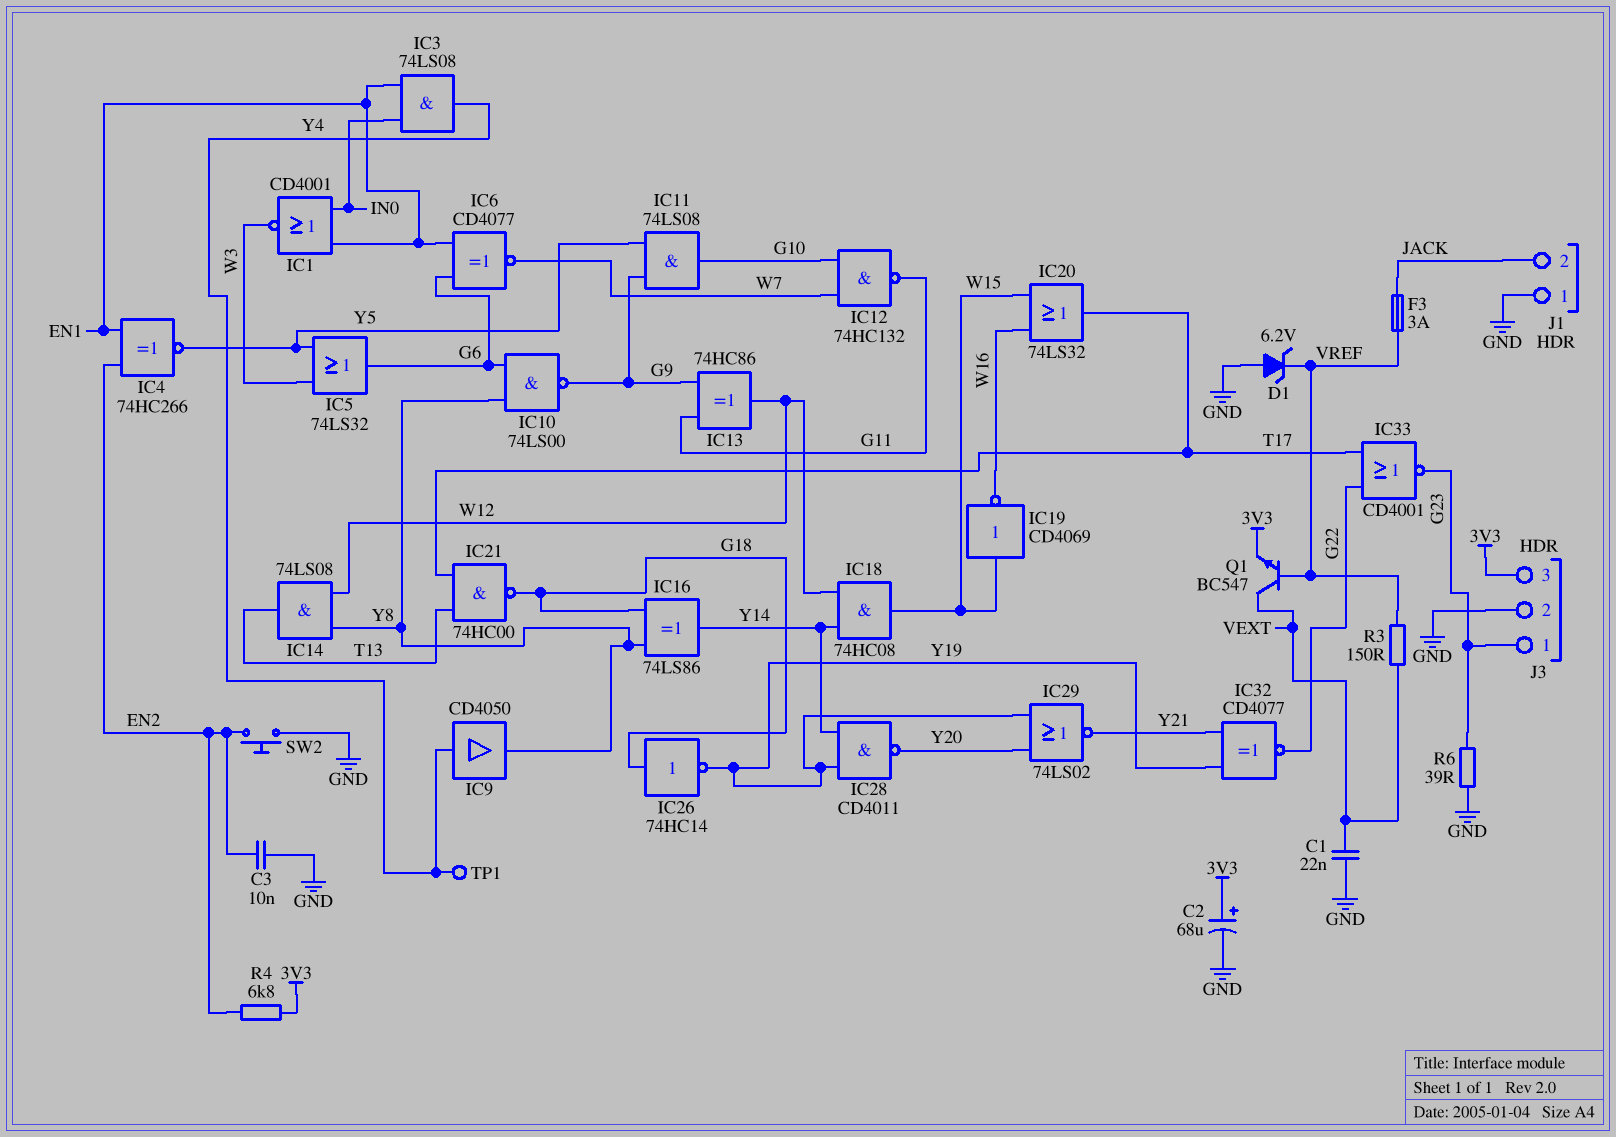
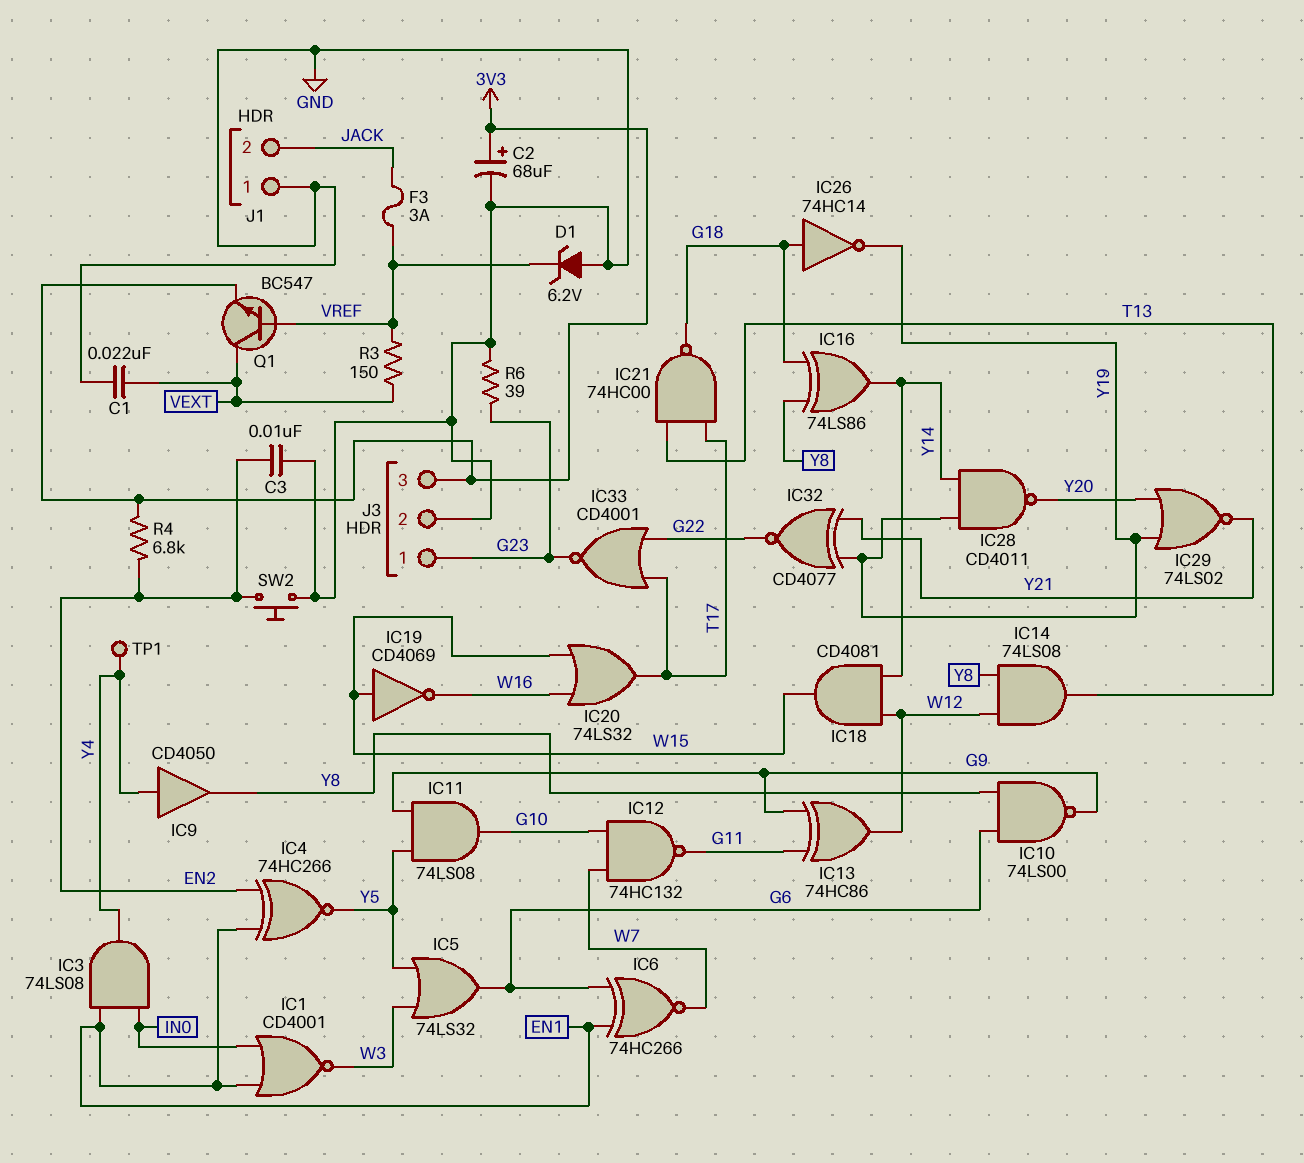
IC6: XNOR CD4077 (in EN1, in G6, out W7) -> XNOR 74HC266 (in EN1, in G6, out W7)
IC18: AND 74HC08 (in W12, in Y14, out W15) -> AND CD4081 (in W12, in Y14, out W15)

